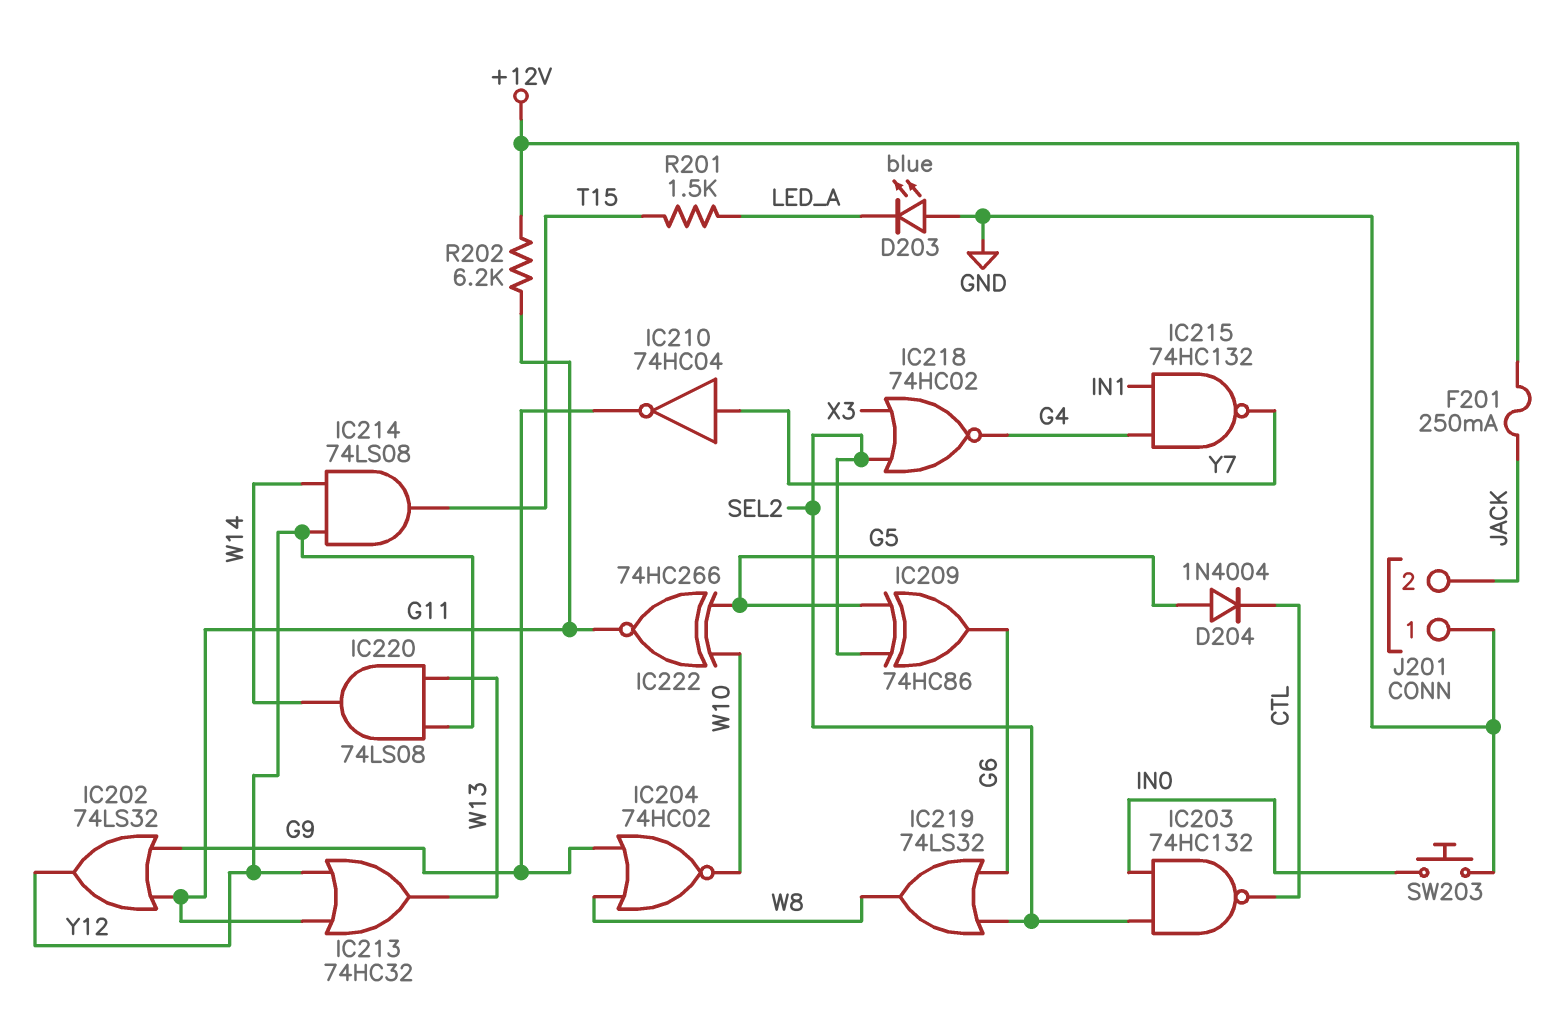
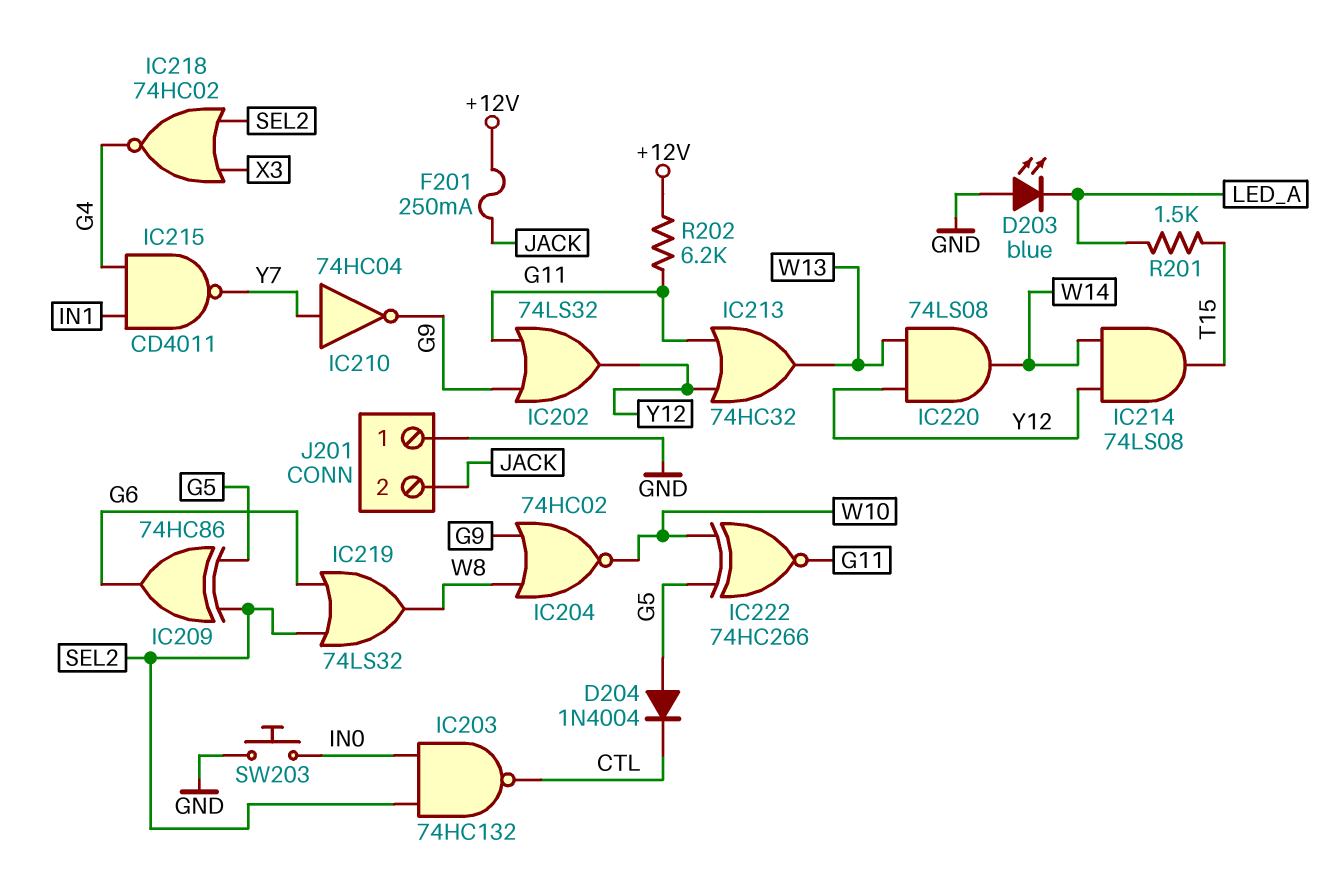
IC215: NAND 74HC132 (in G4, in IN1, out Y7) -> NAND CD4011 (in G4, in IN1, out Y7)

